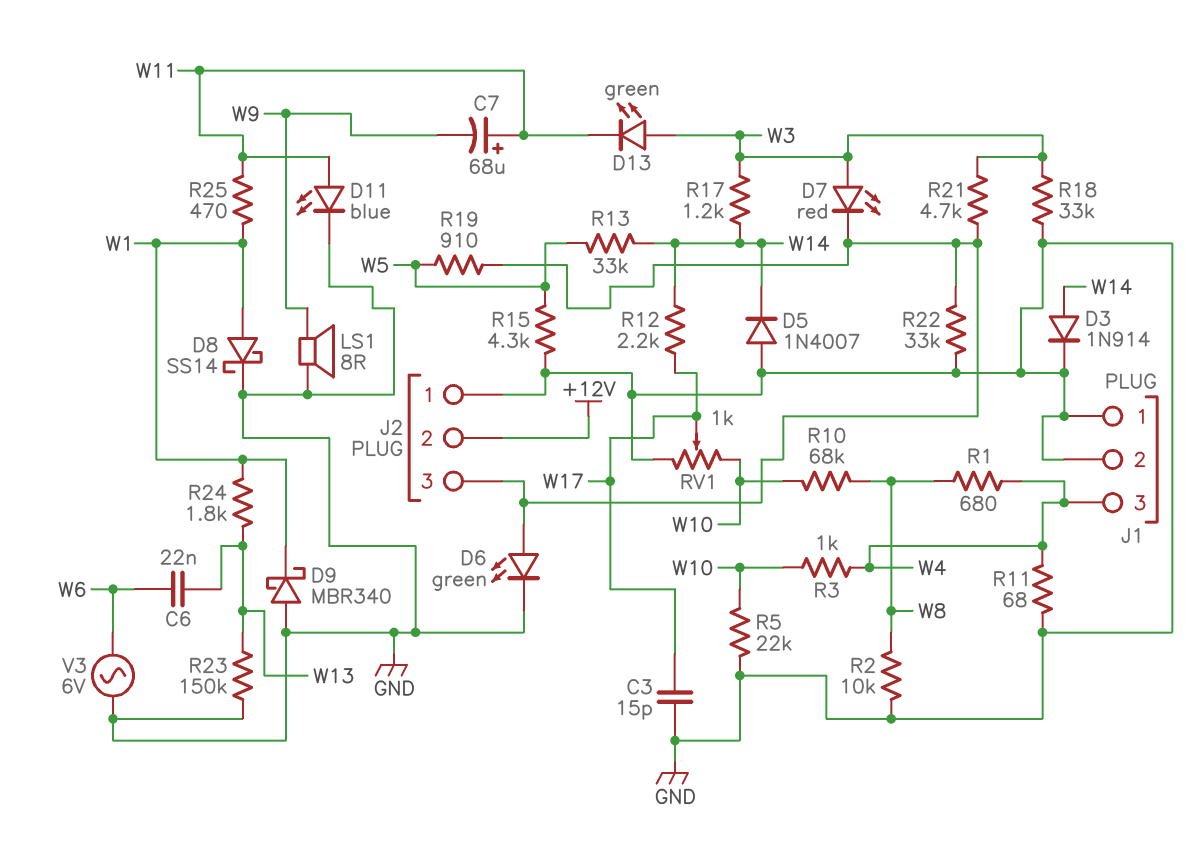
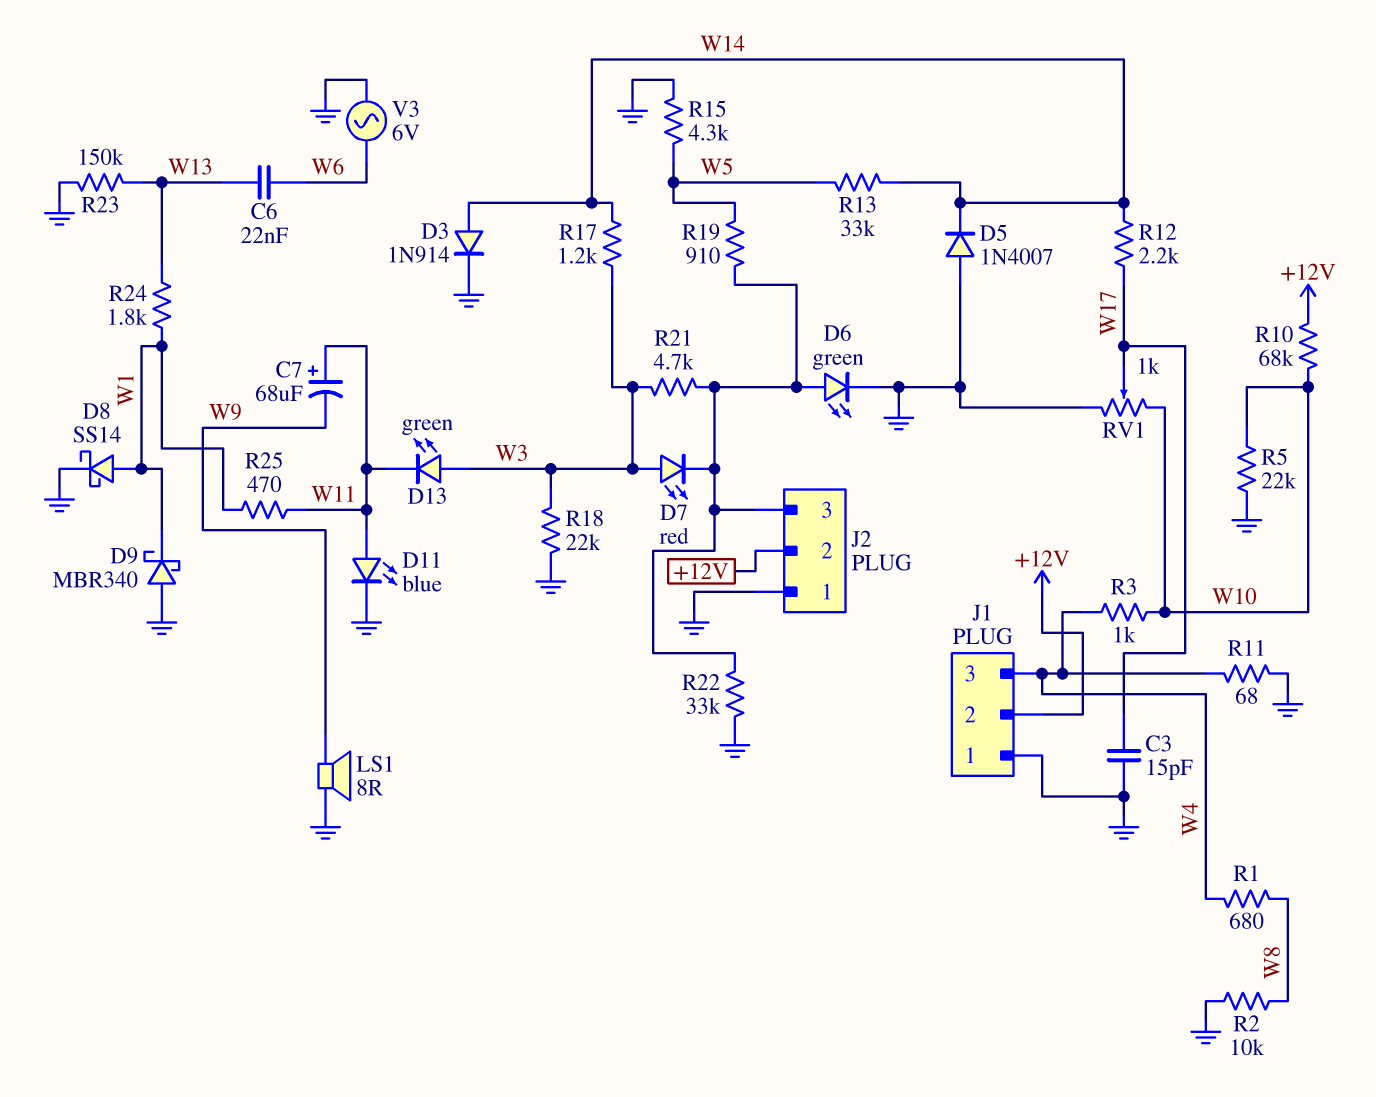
J1 pin 2: GND -> +12V
R10: 68k (W8, W10) -> 68k (+12V, W10)
R18: 33k (GND, W3) -> 22k (GND, W3)

